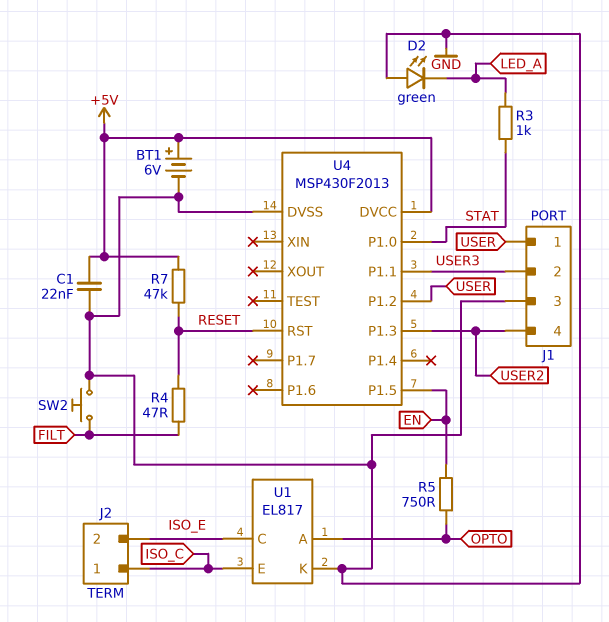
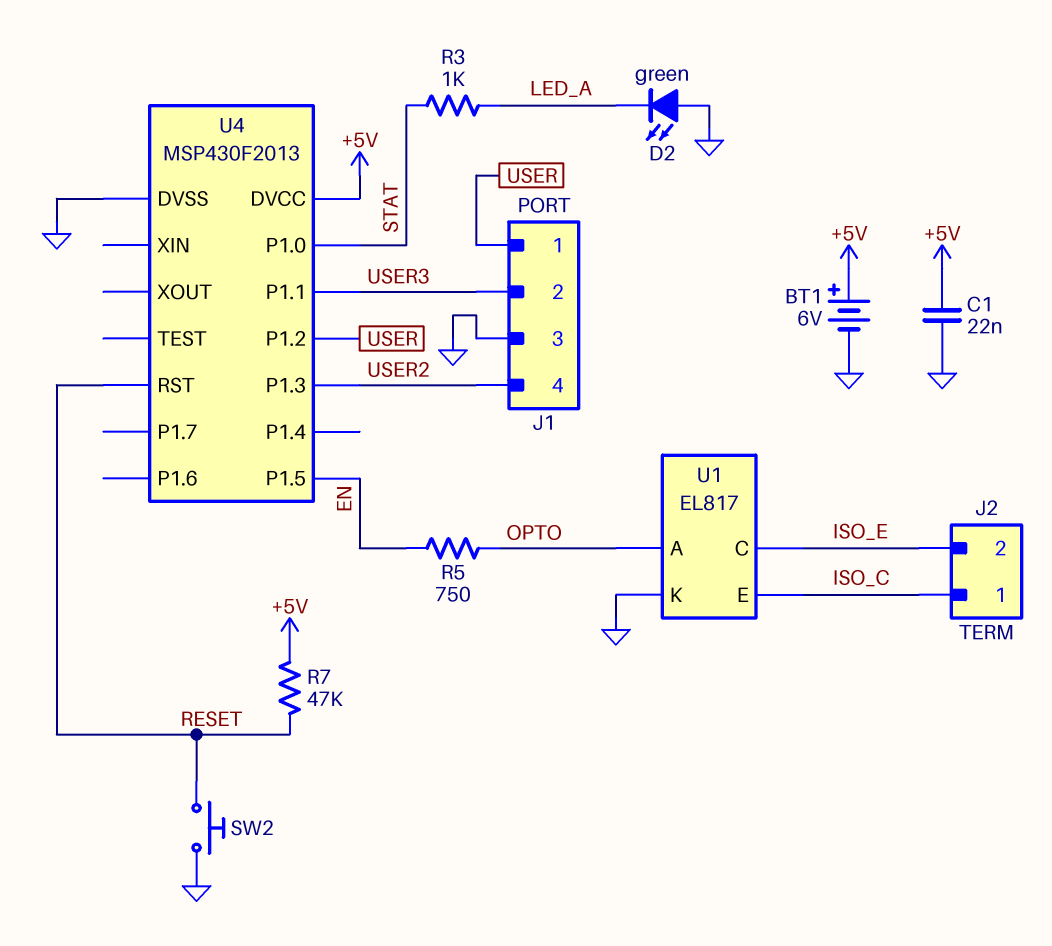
R4: 47 (FILT, RESET) -> none
SW2: button (FILT, GND) -> button (GND, RESET)

